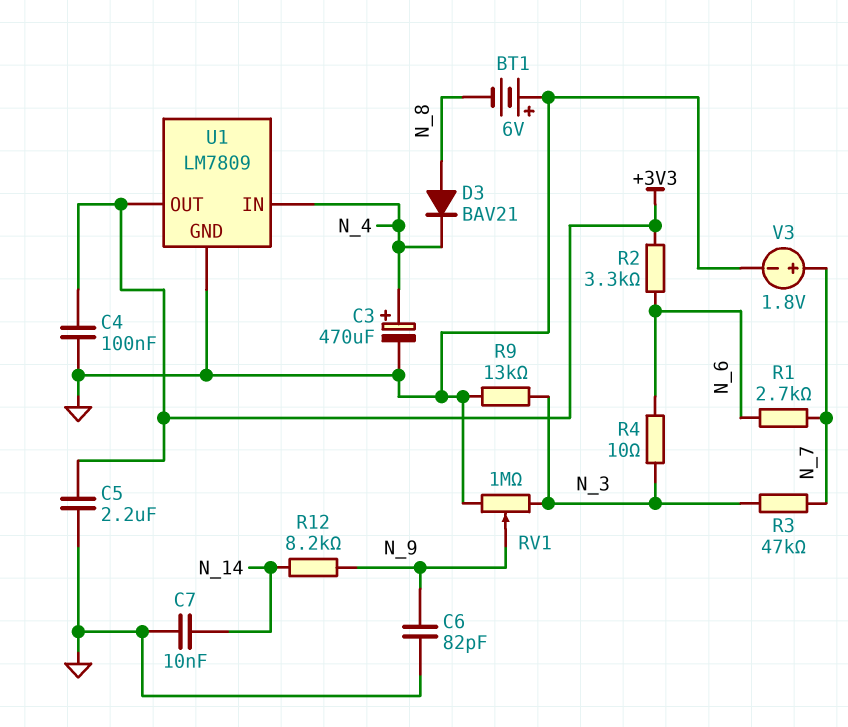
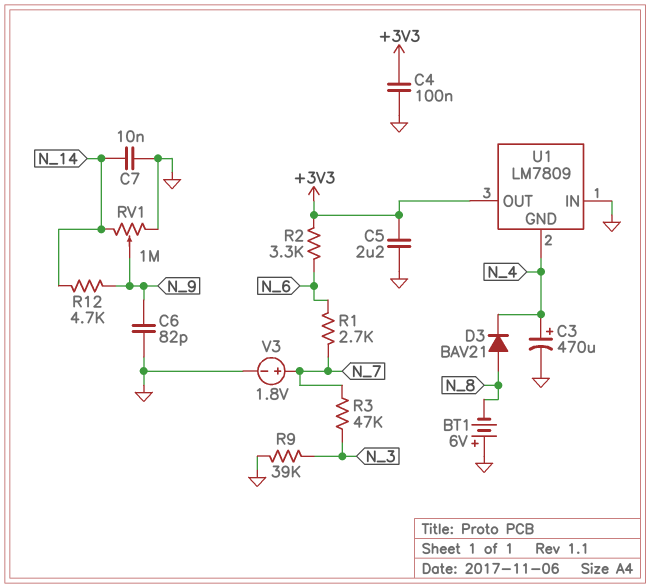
R4: 10 (N_3, N_6) -> none
R9: 13k (GND, N_3) -> 39k (GND, N_3)
R12: 8.2k (N_9, N_14) -> 4.7k (N_9, N_14)
RV1: 1M (GND, N_3, wiper N_9) -> 1M (GND, N_14, wiper N_9)
U1 pin GND: GND -> N_4
U1 pin IN: N_4 -> GND

